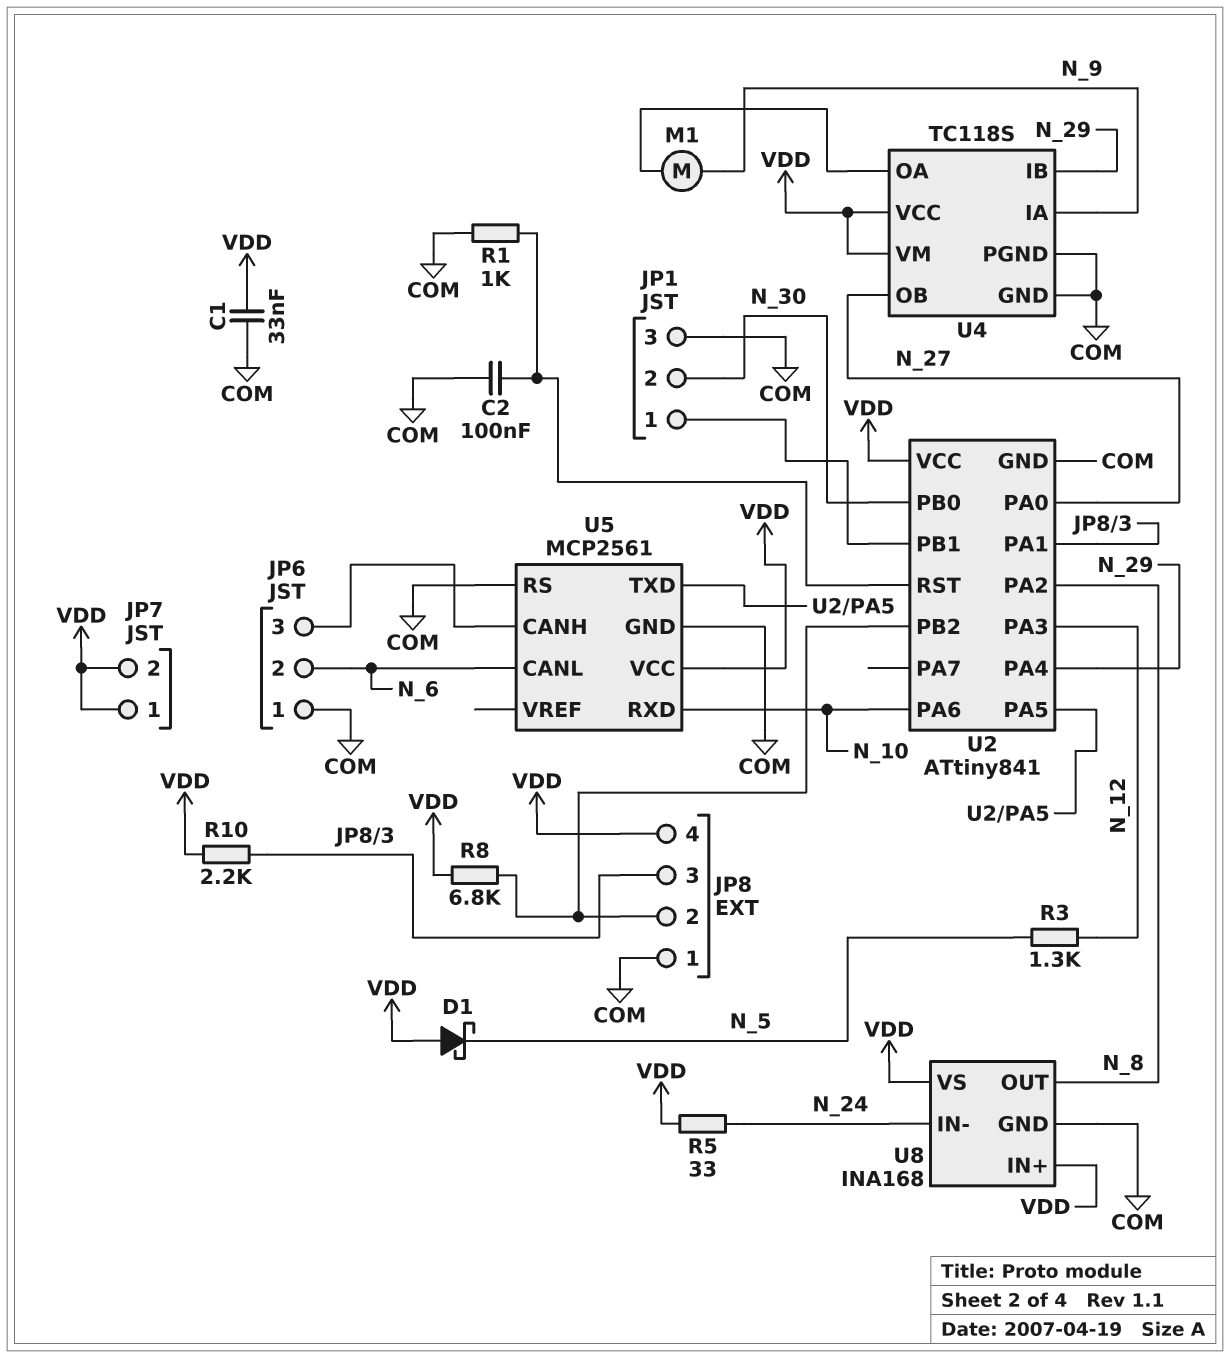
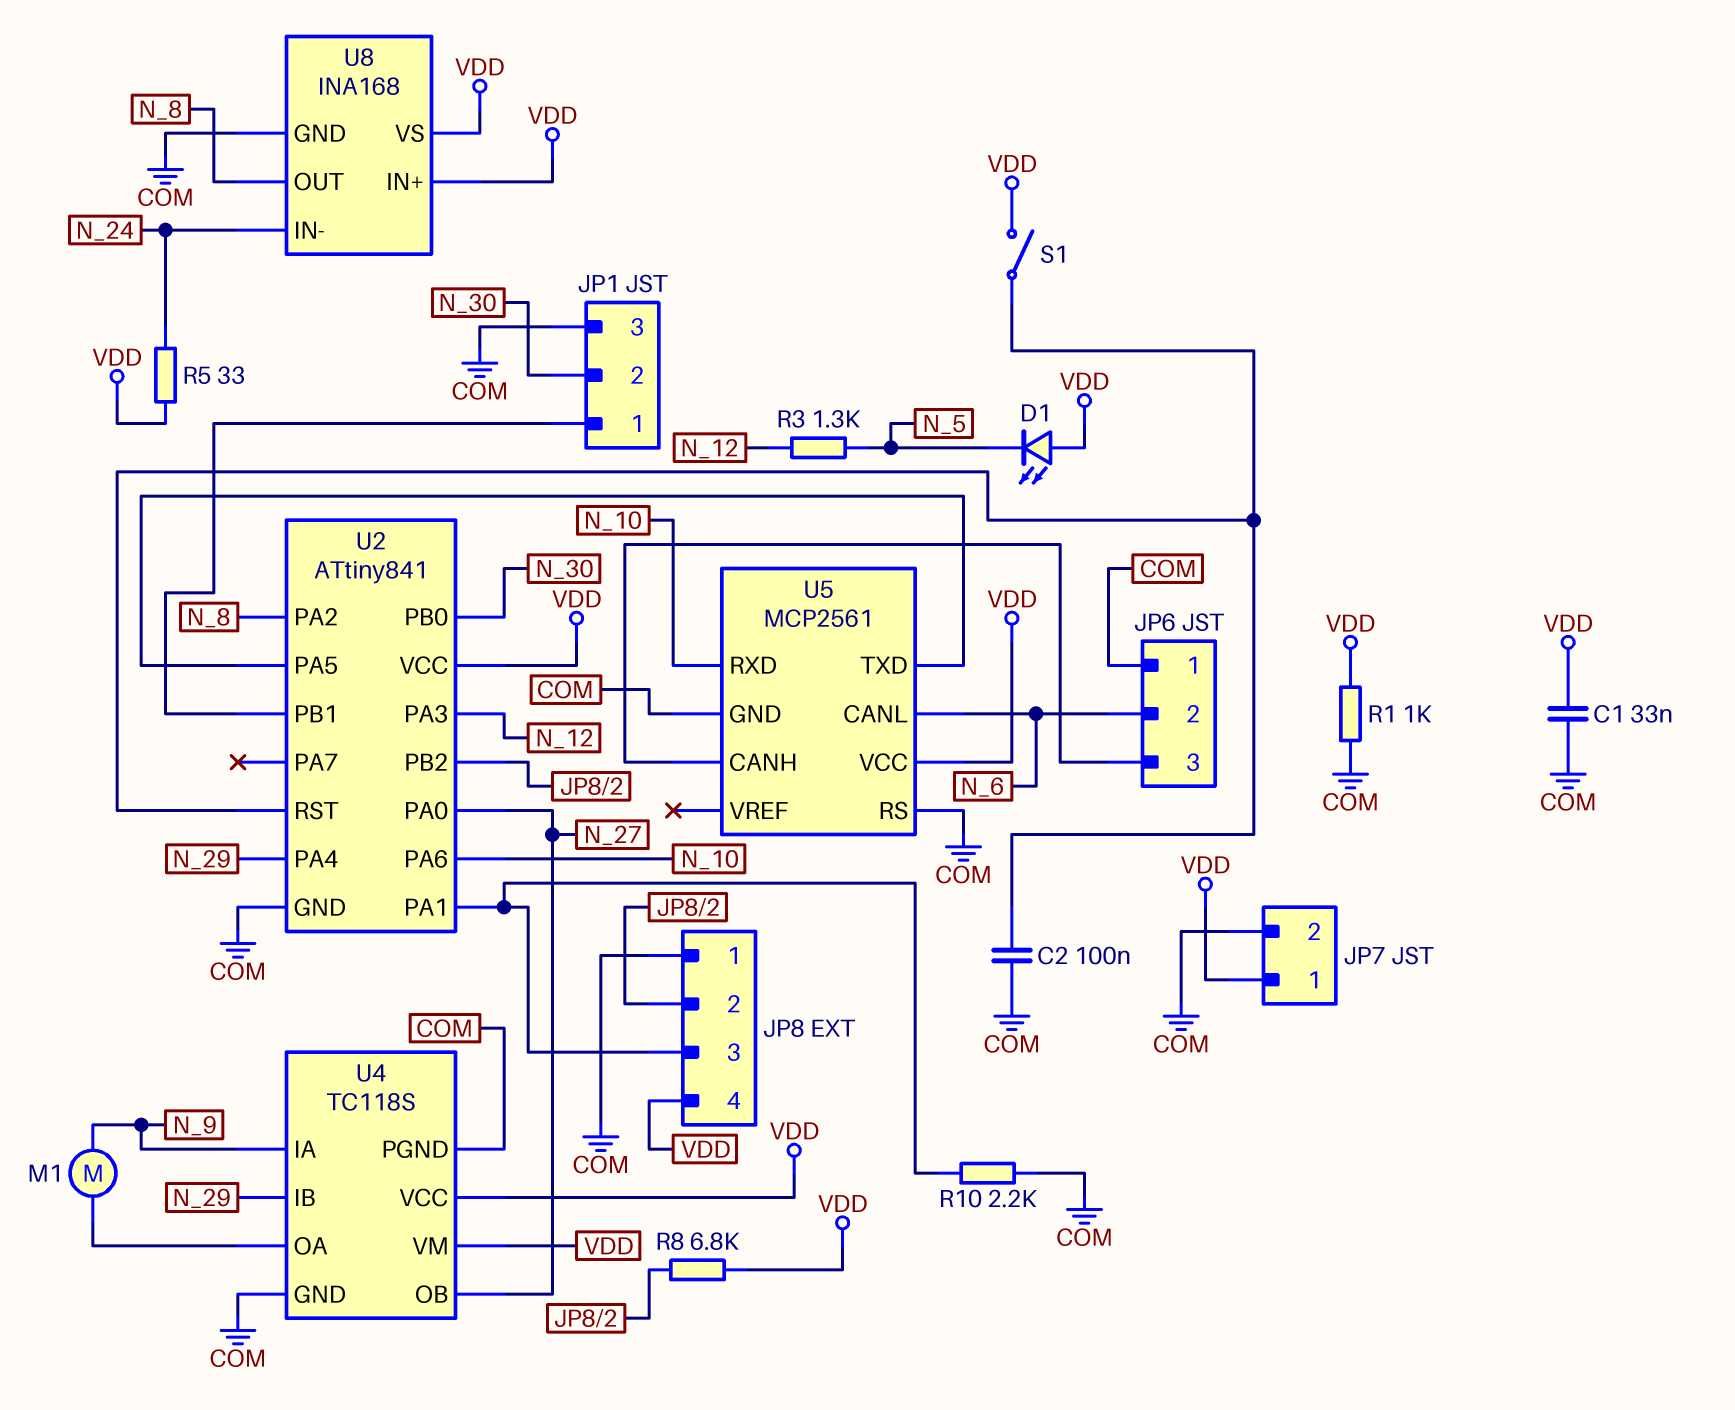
D1: schottky (A VDD, K N_5) -> LED (A VDD, K N_5)
JP7 pin 2: VDD -> COM
R1: 1k (COM, U2/RST) -> 1k (COM, VDD)
R10: 2.2k (JP8/3, VDD) -> 2.2k (COM, JP8/3)
S1: none -> switch (U2/RST, VDD)

